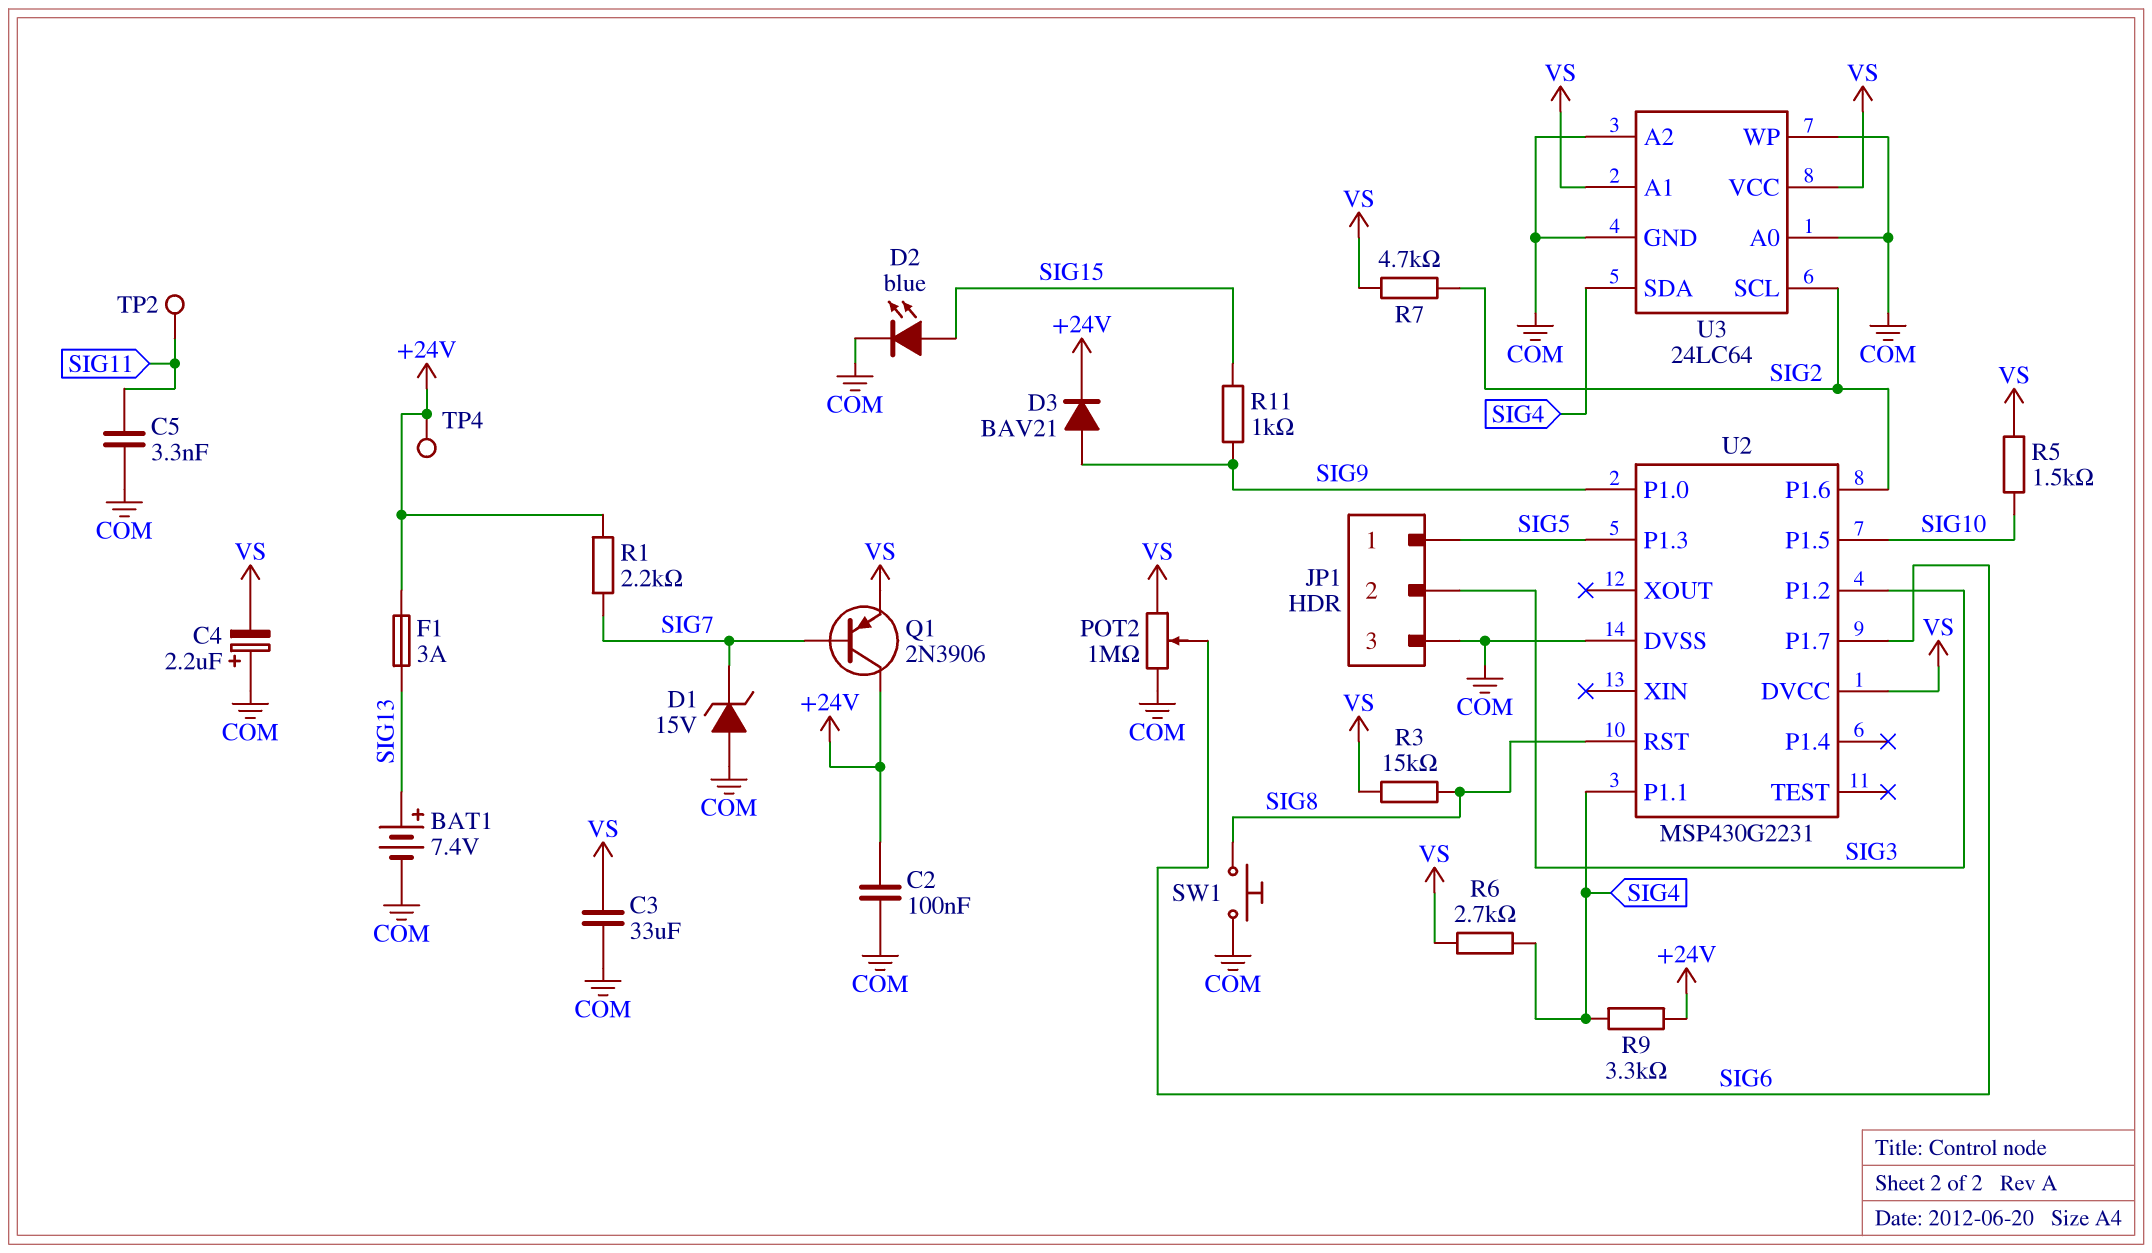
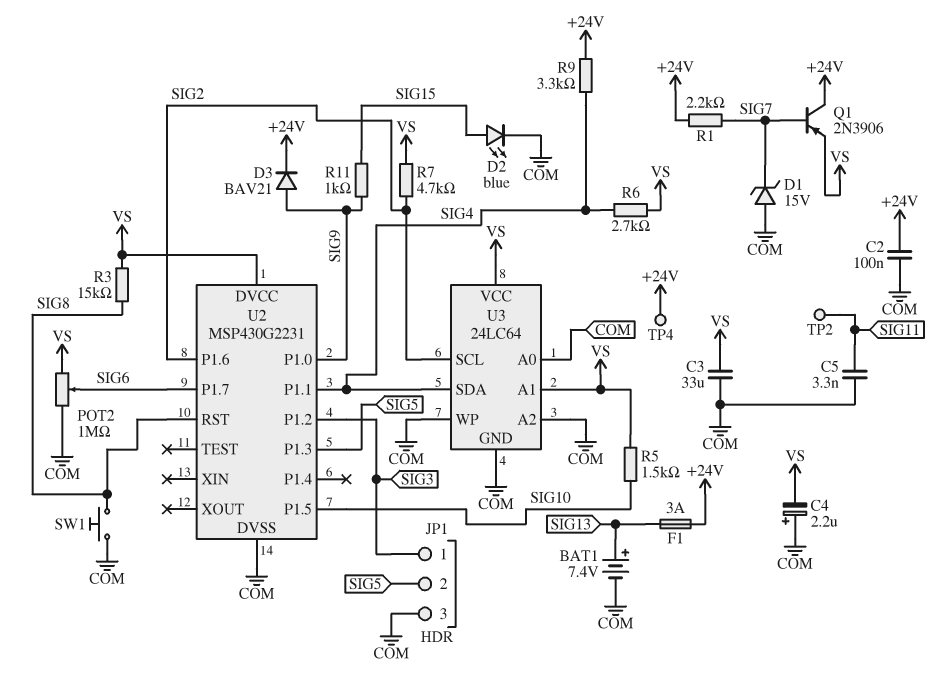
JP1 pin 1: SIG5 -> SIG3
JP1 pin 2: SIG3 -> SIG5

